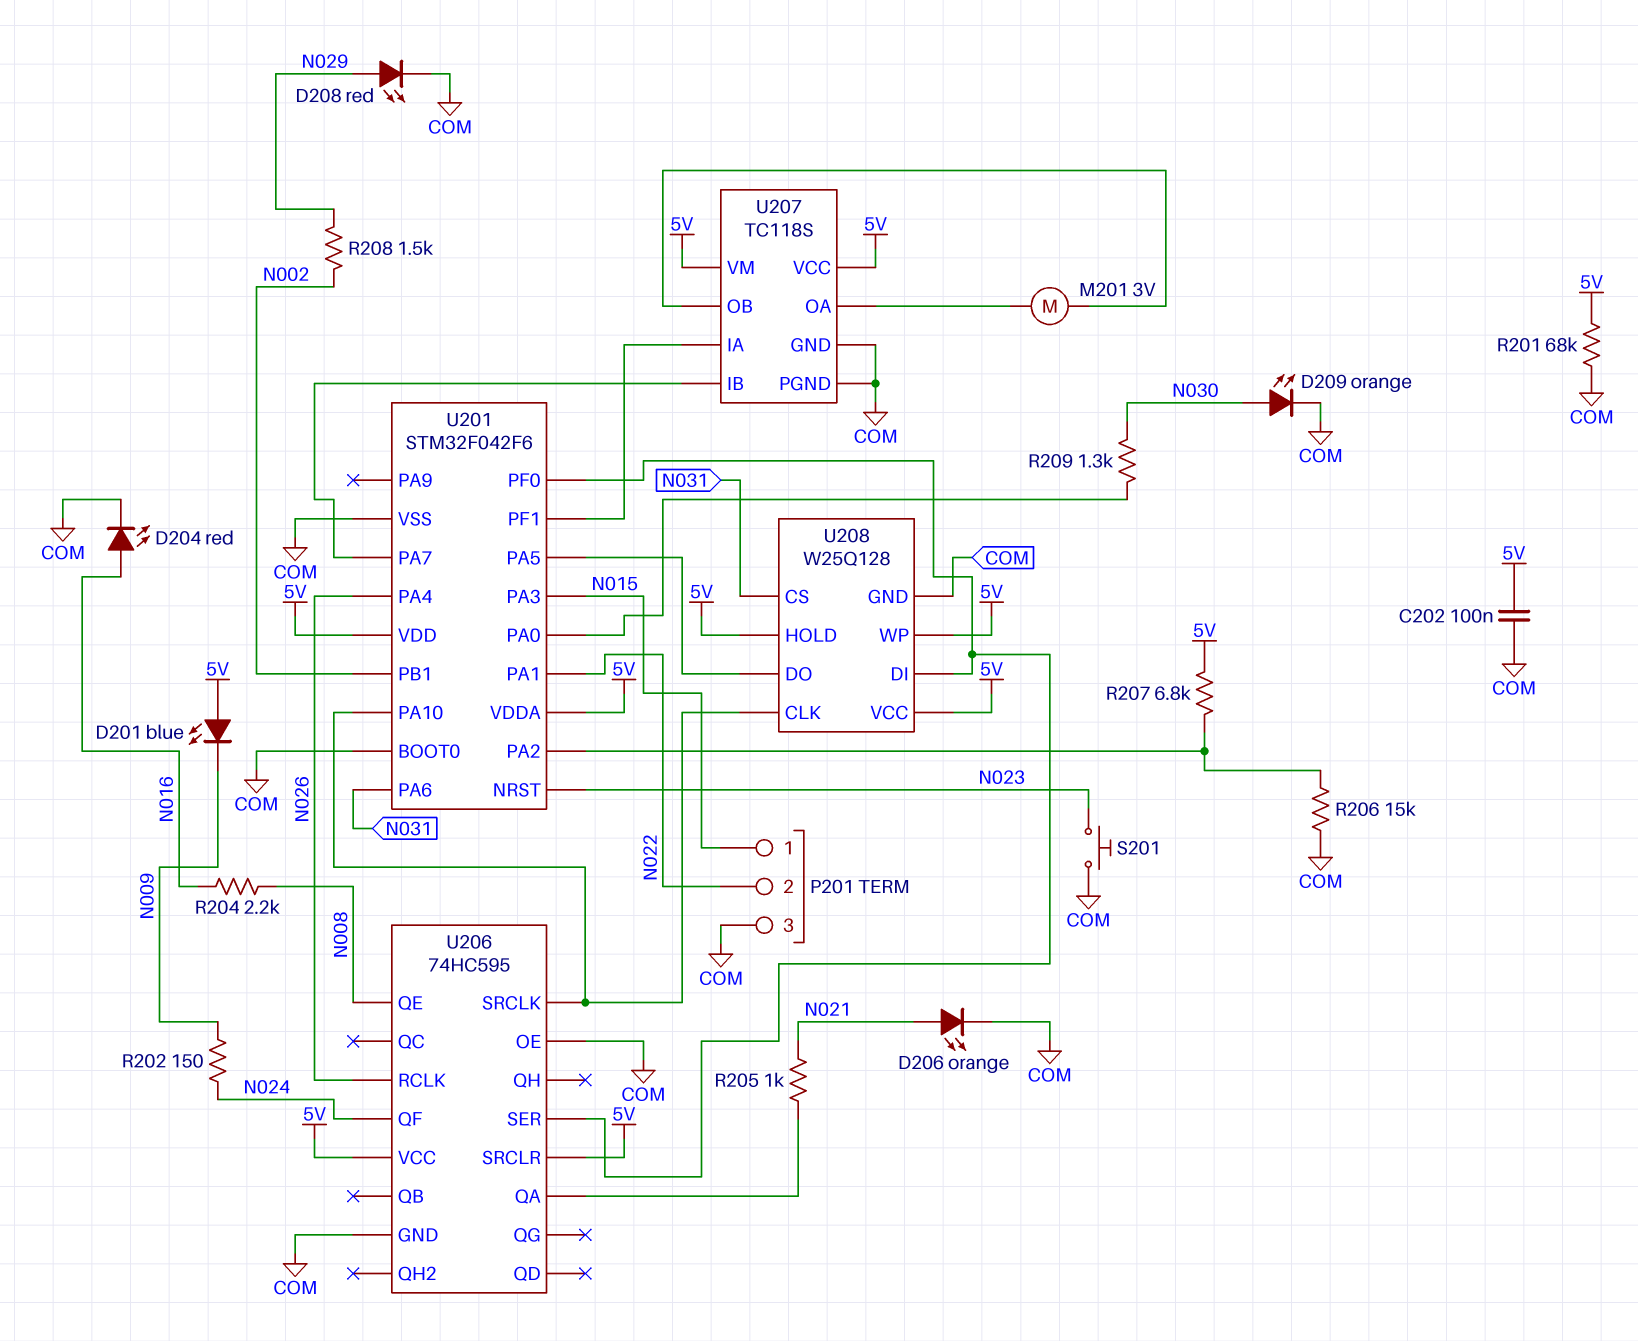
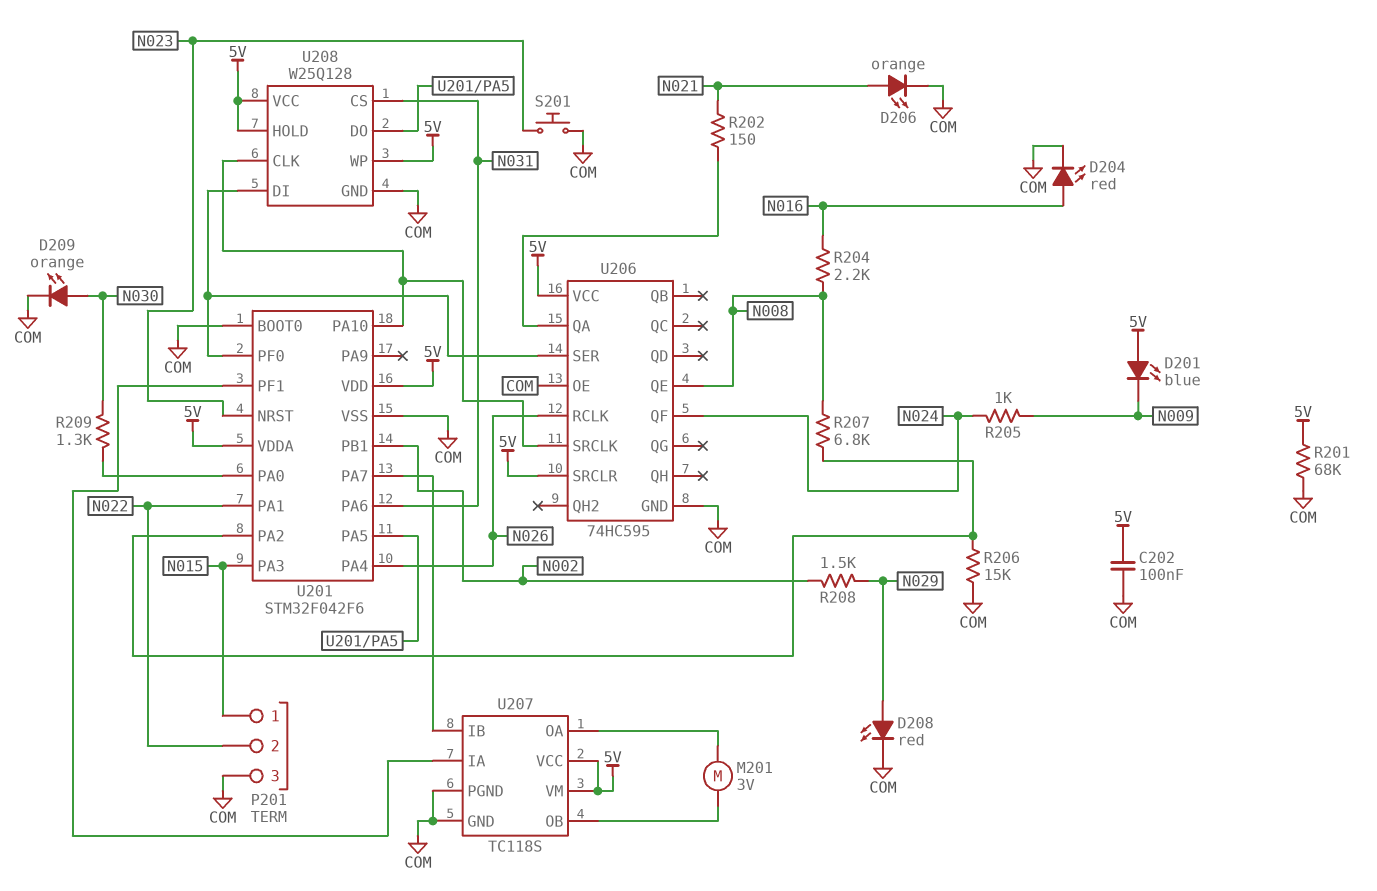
R202: 150 (N009, N024) -> 150 (N021, U206/QA)
R205: 1k (N021, U206/QA) -> 1k (N009, N024)
R207: 6.8k (5V, U201/PA2) -> 6.8k (N008, U201/PA2)

